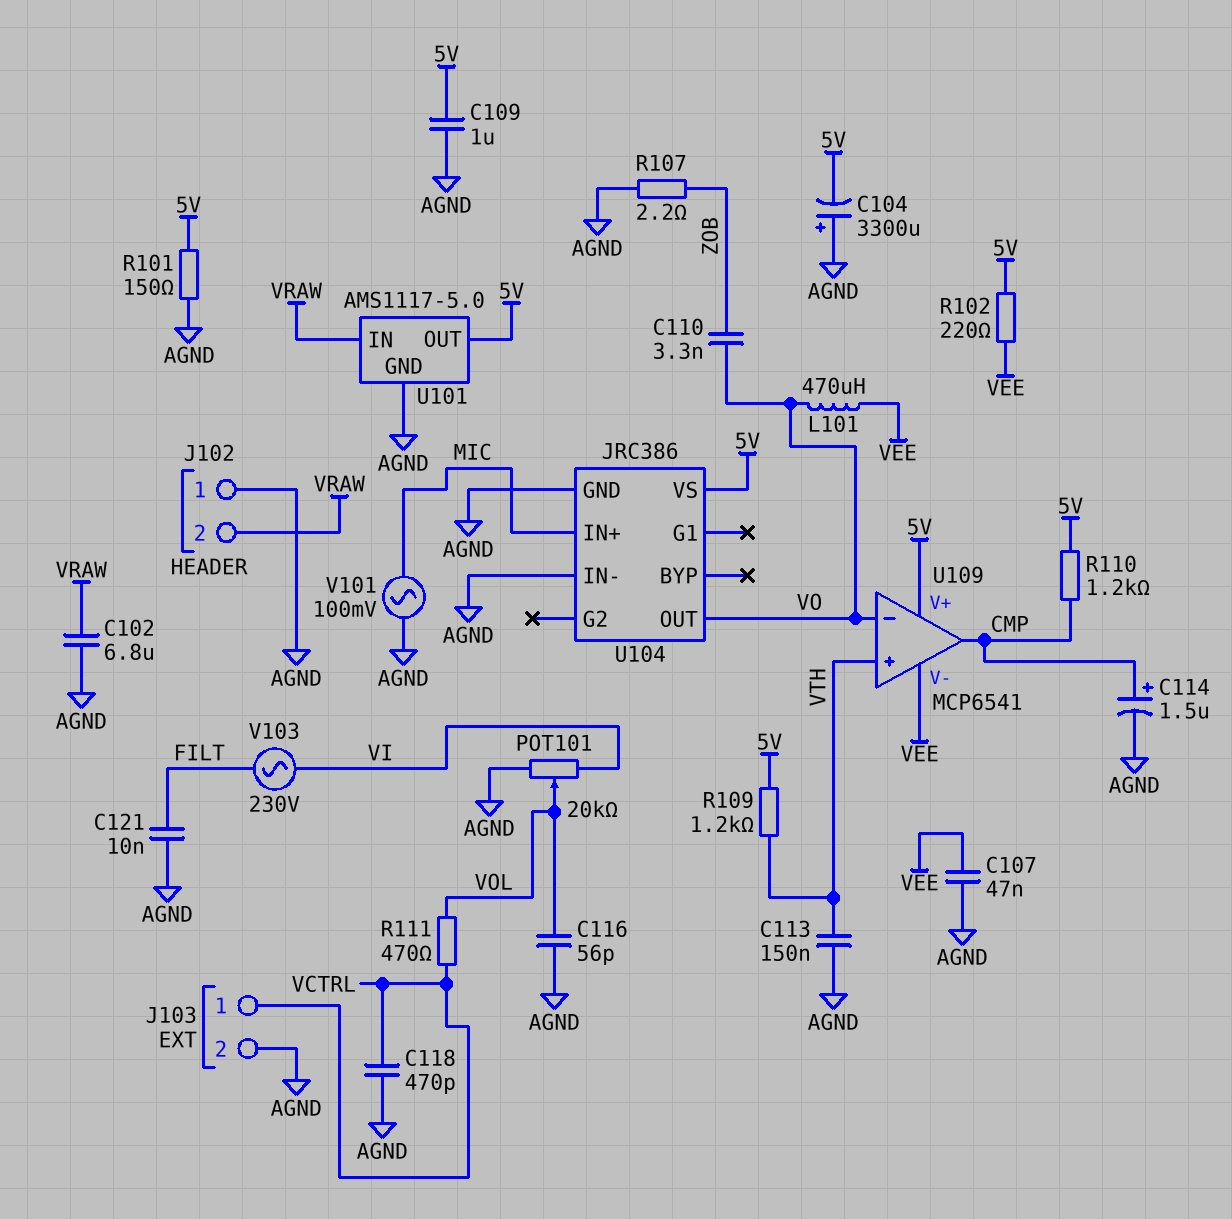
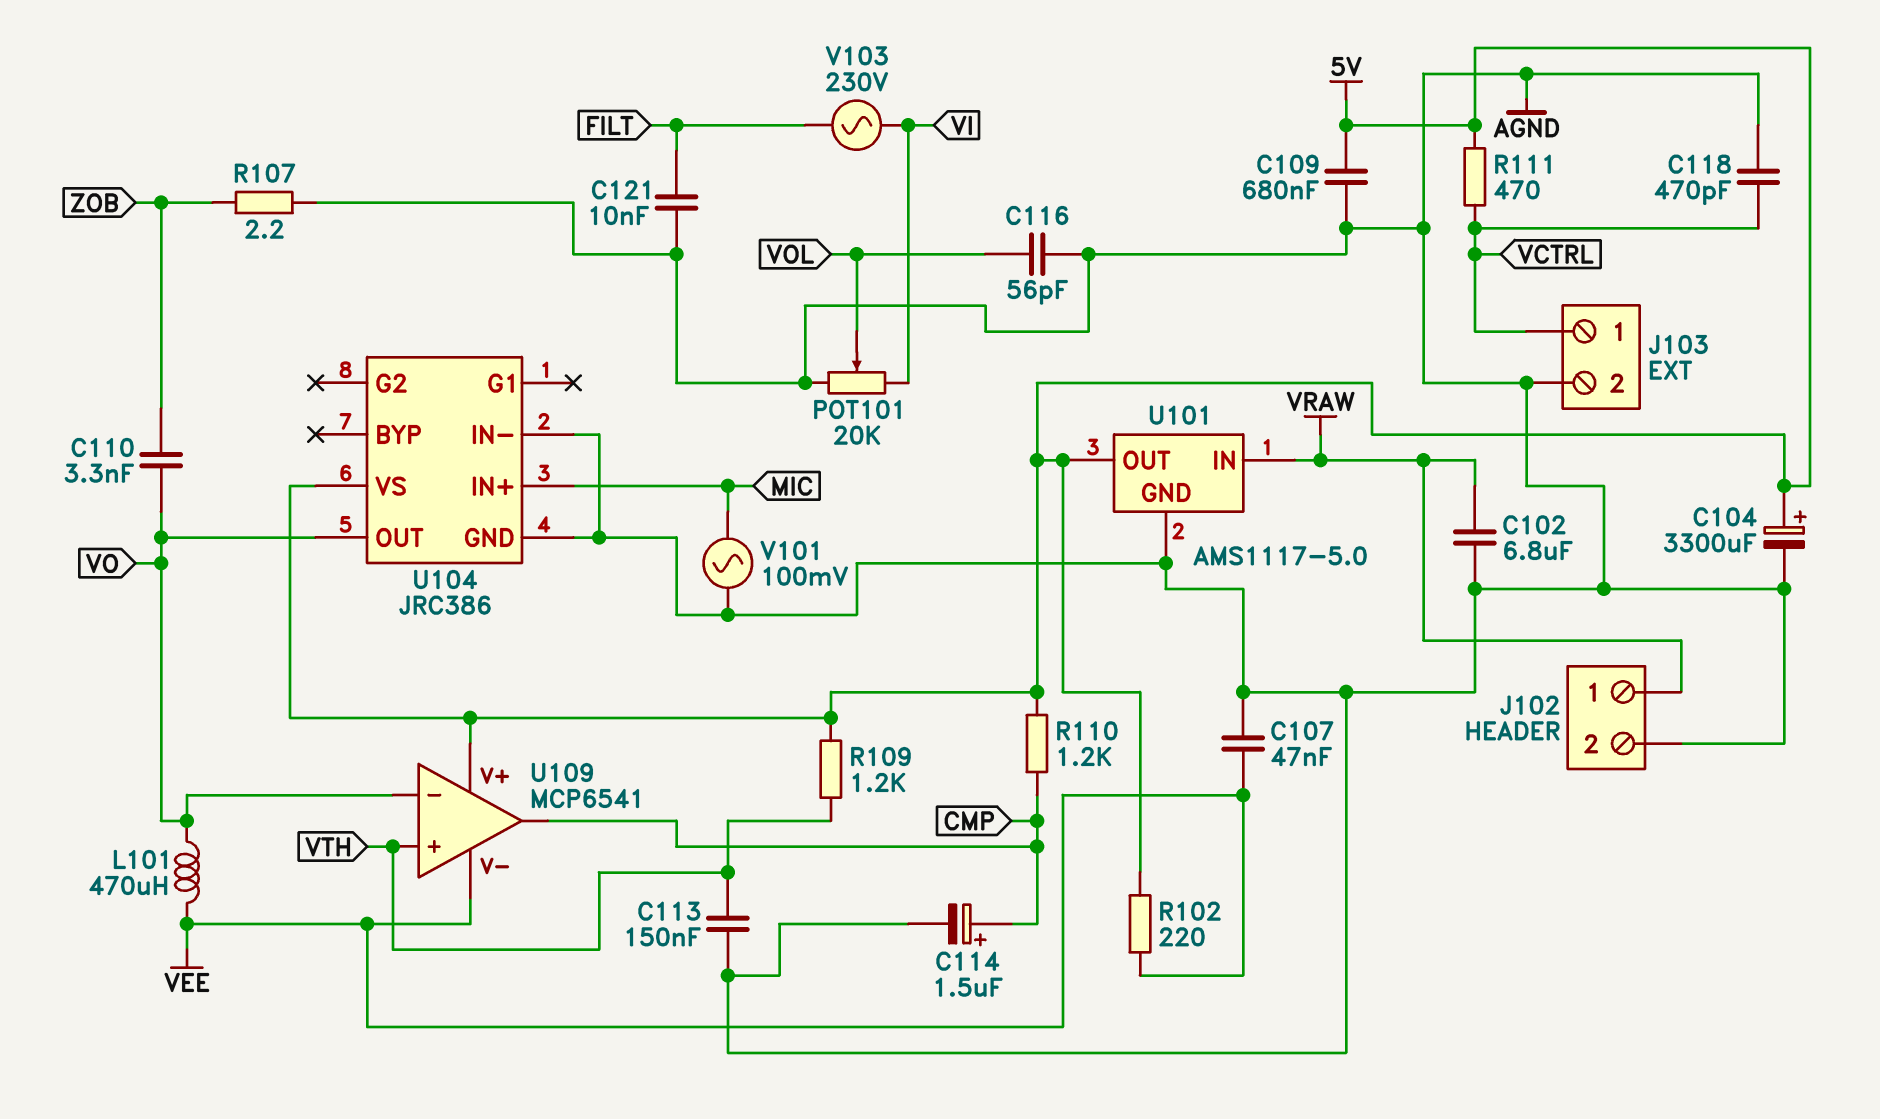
C104: 3300uF (plus AGND, minus 5V) -> 3300uF (plus 5V, minus AGND)
C109: 1uF (5V, AGND) -> 680nF (5V, AGND)
J102 pin 1: AGND -> VRAW
J102 pin 2: VRAW -> AGND
R101: 150 (5V, AGND) -> none
R111: 470 (VCTRL, VOL) -> 470 (5V, VCTRL)

